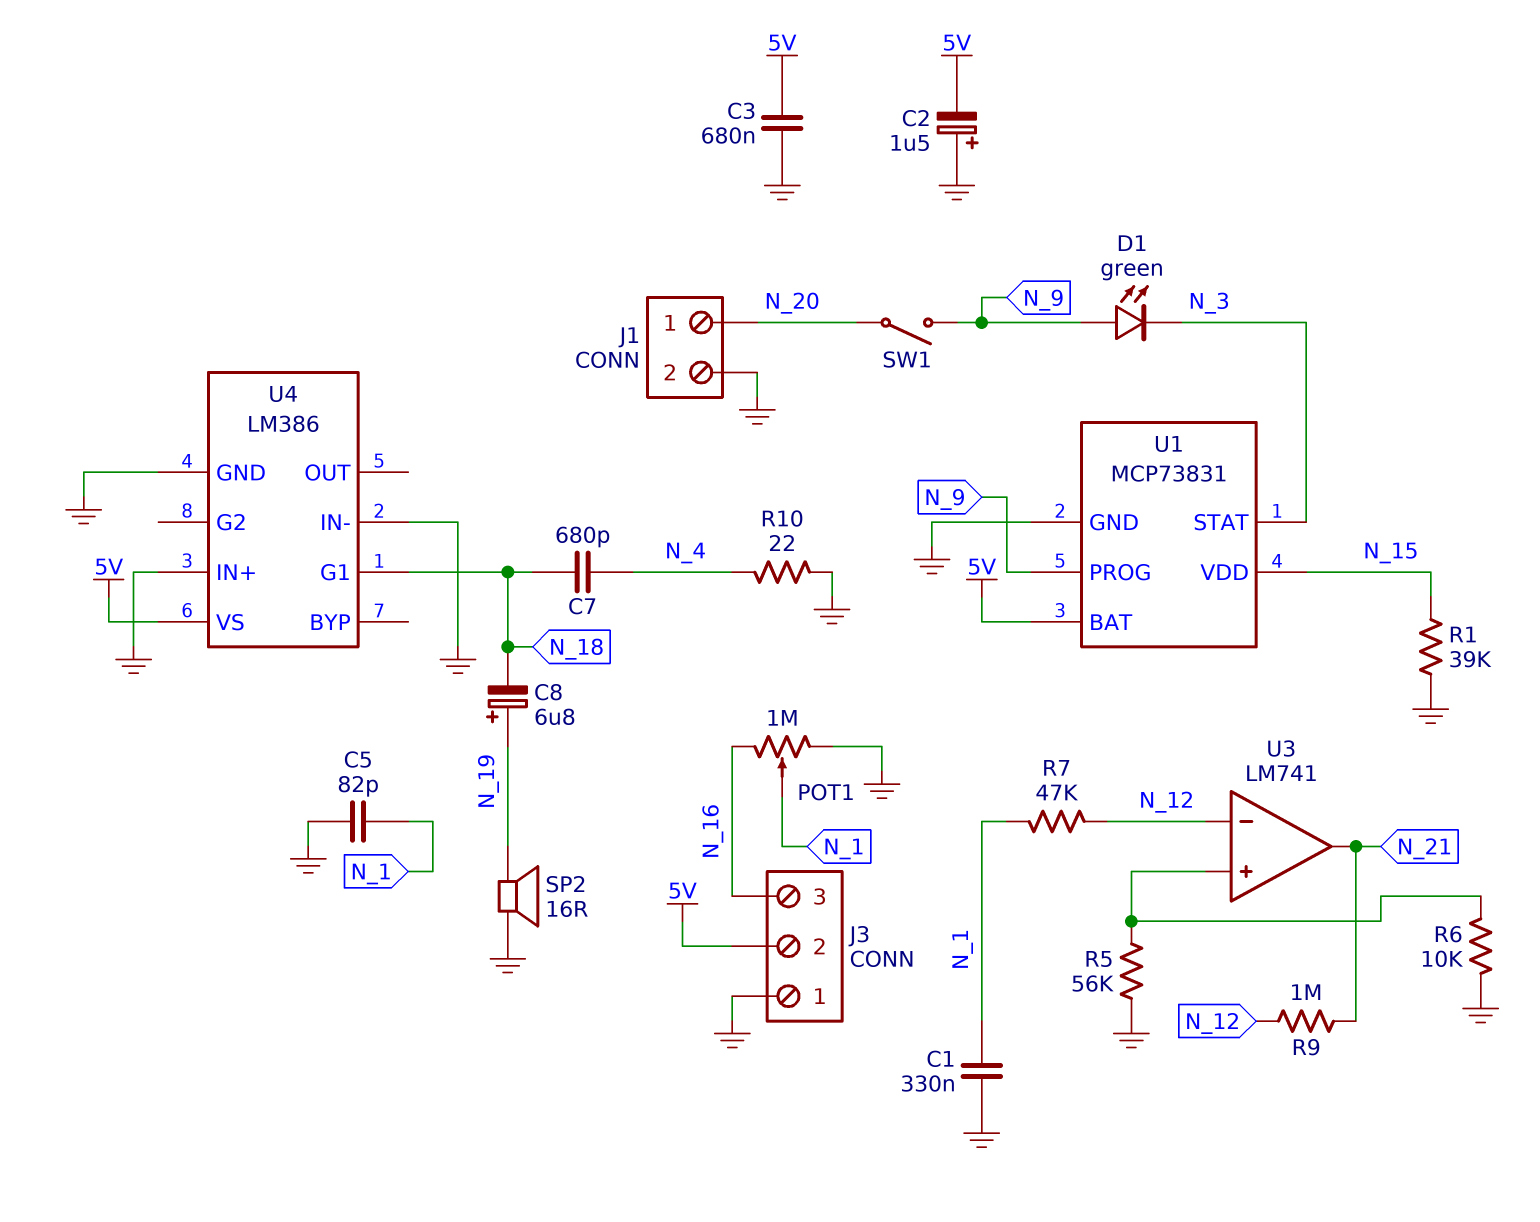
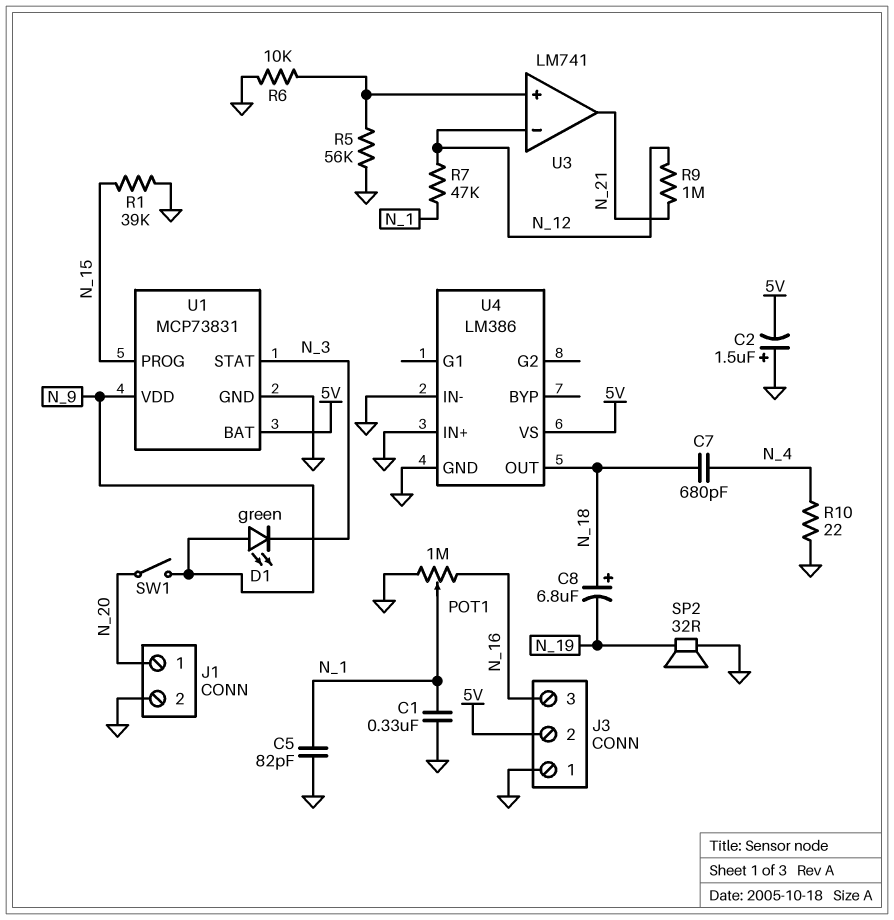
C3: 680nF (5V, GND) -> none
C8: 6.8uF (plus N_19, minus N_18) -> 6.8uF (plus N_18, minus N_19)
SP2: speaker 16R (GND, N_19) -> speaker 32R (GND, N_19)
U1 pin PROG: N_9 -> N_15
U1 pin VDD: N_15 -> N_9
U4 pin G1: N_18 -> none
U4 pin OUT: none -> N_18

